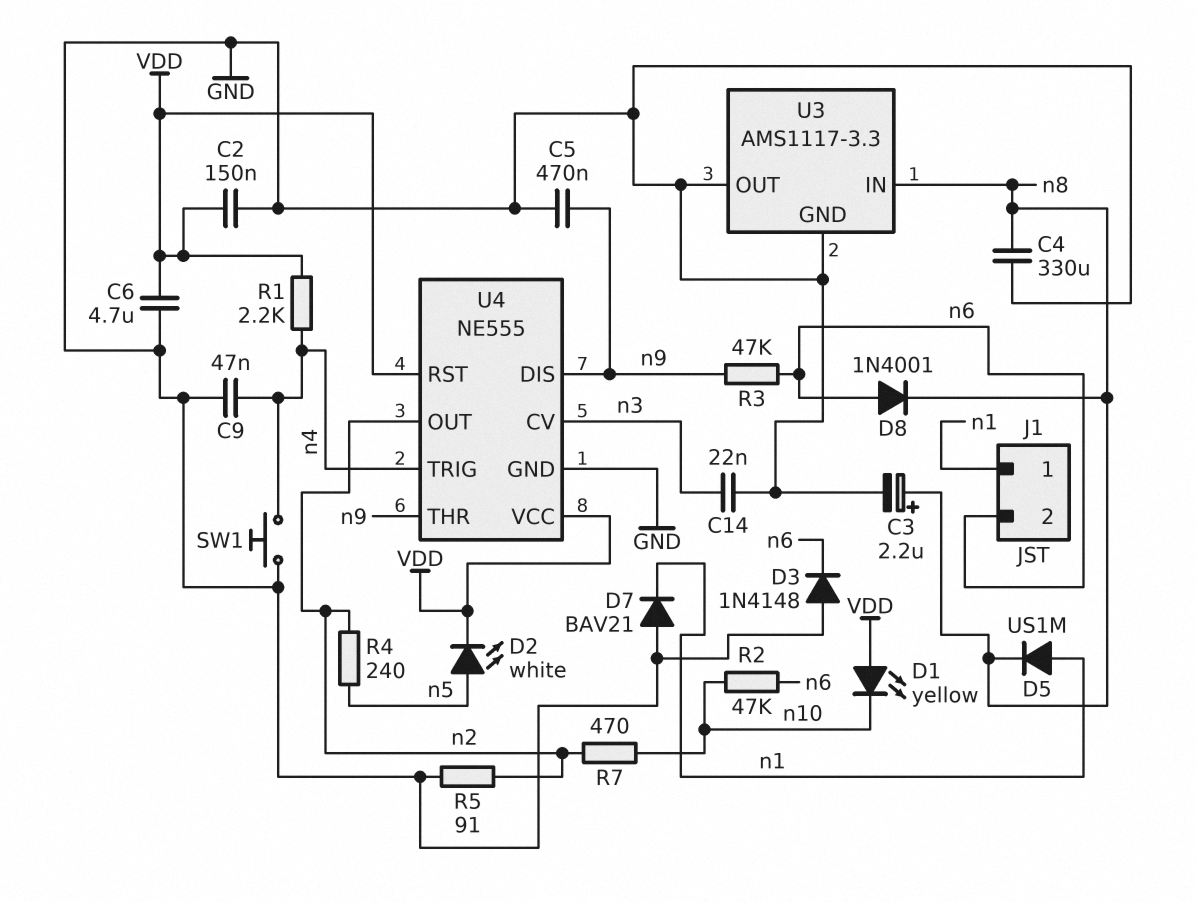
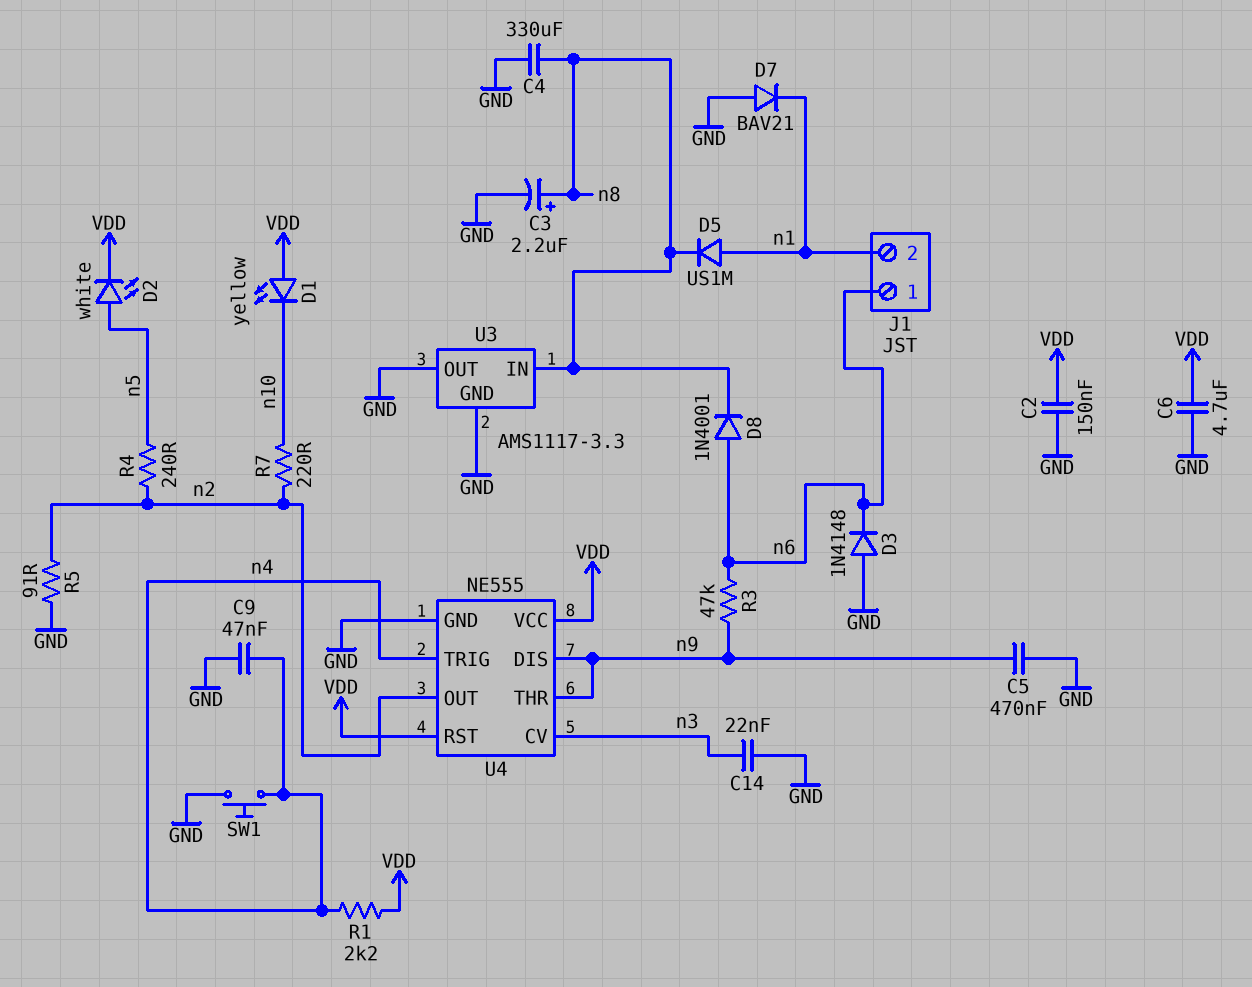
J1 pin 1: n1 -> n6
J1 pin 2: n6 -> n1
R2: 47k (n6, n10) -> none
R7: 470 (n2, n10) -> 220 (n2, n10)

